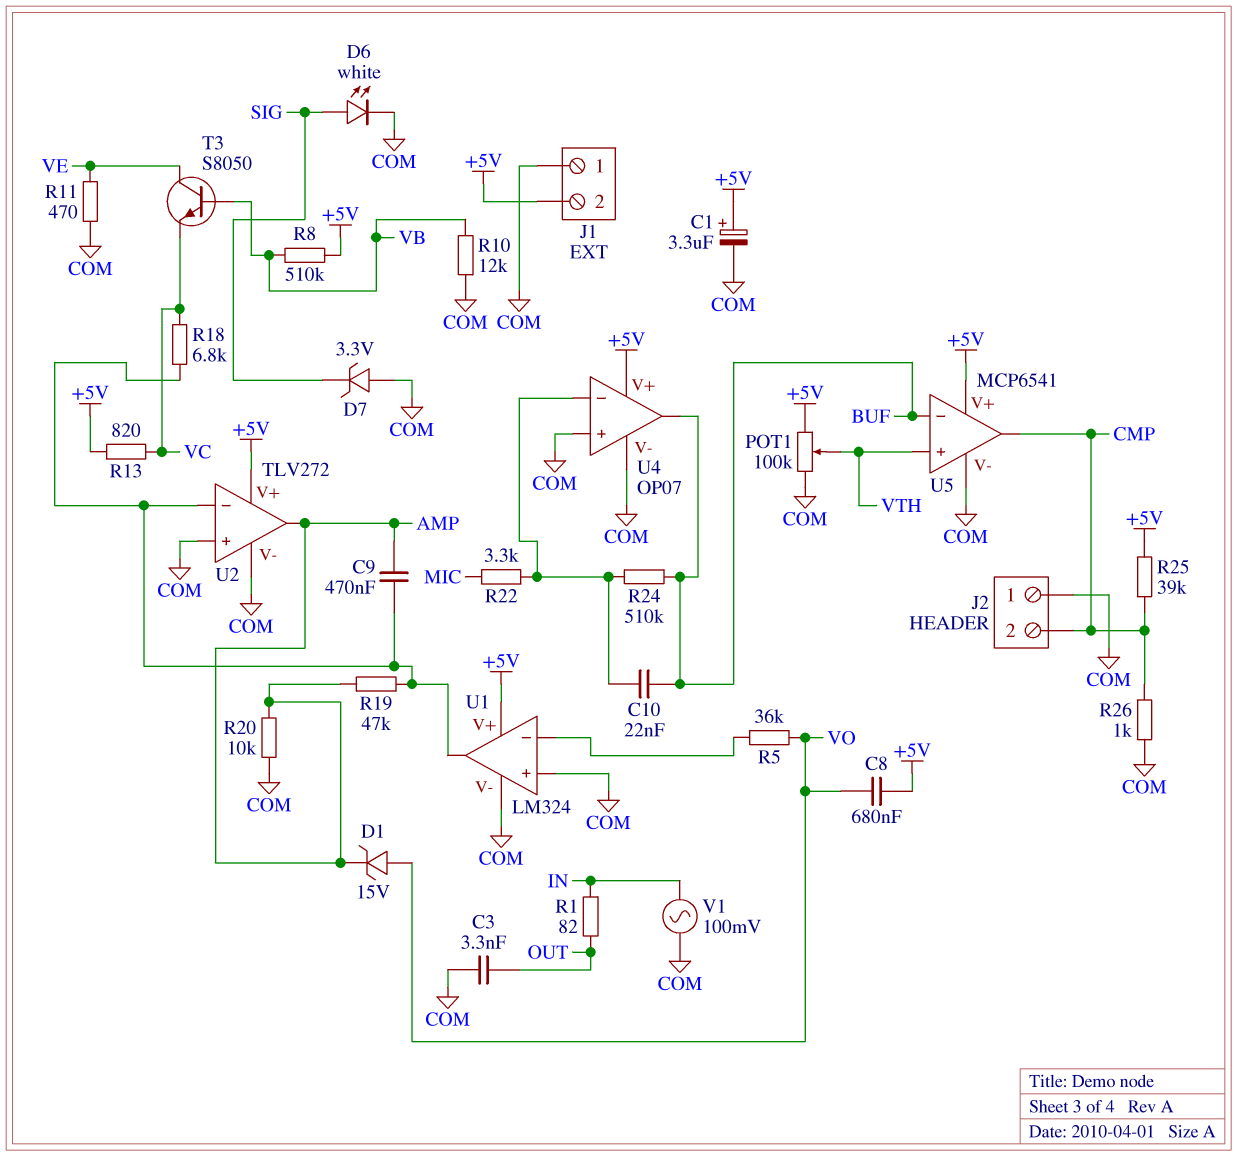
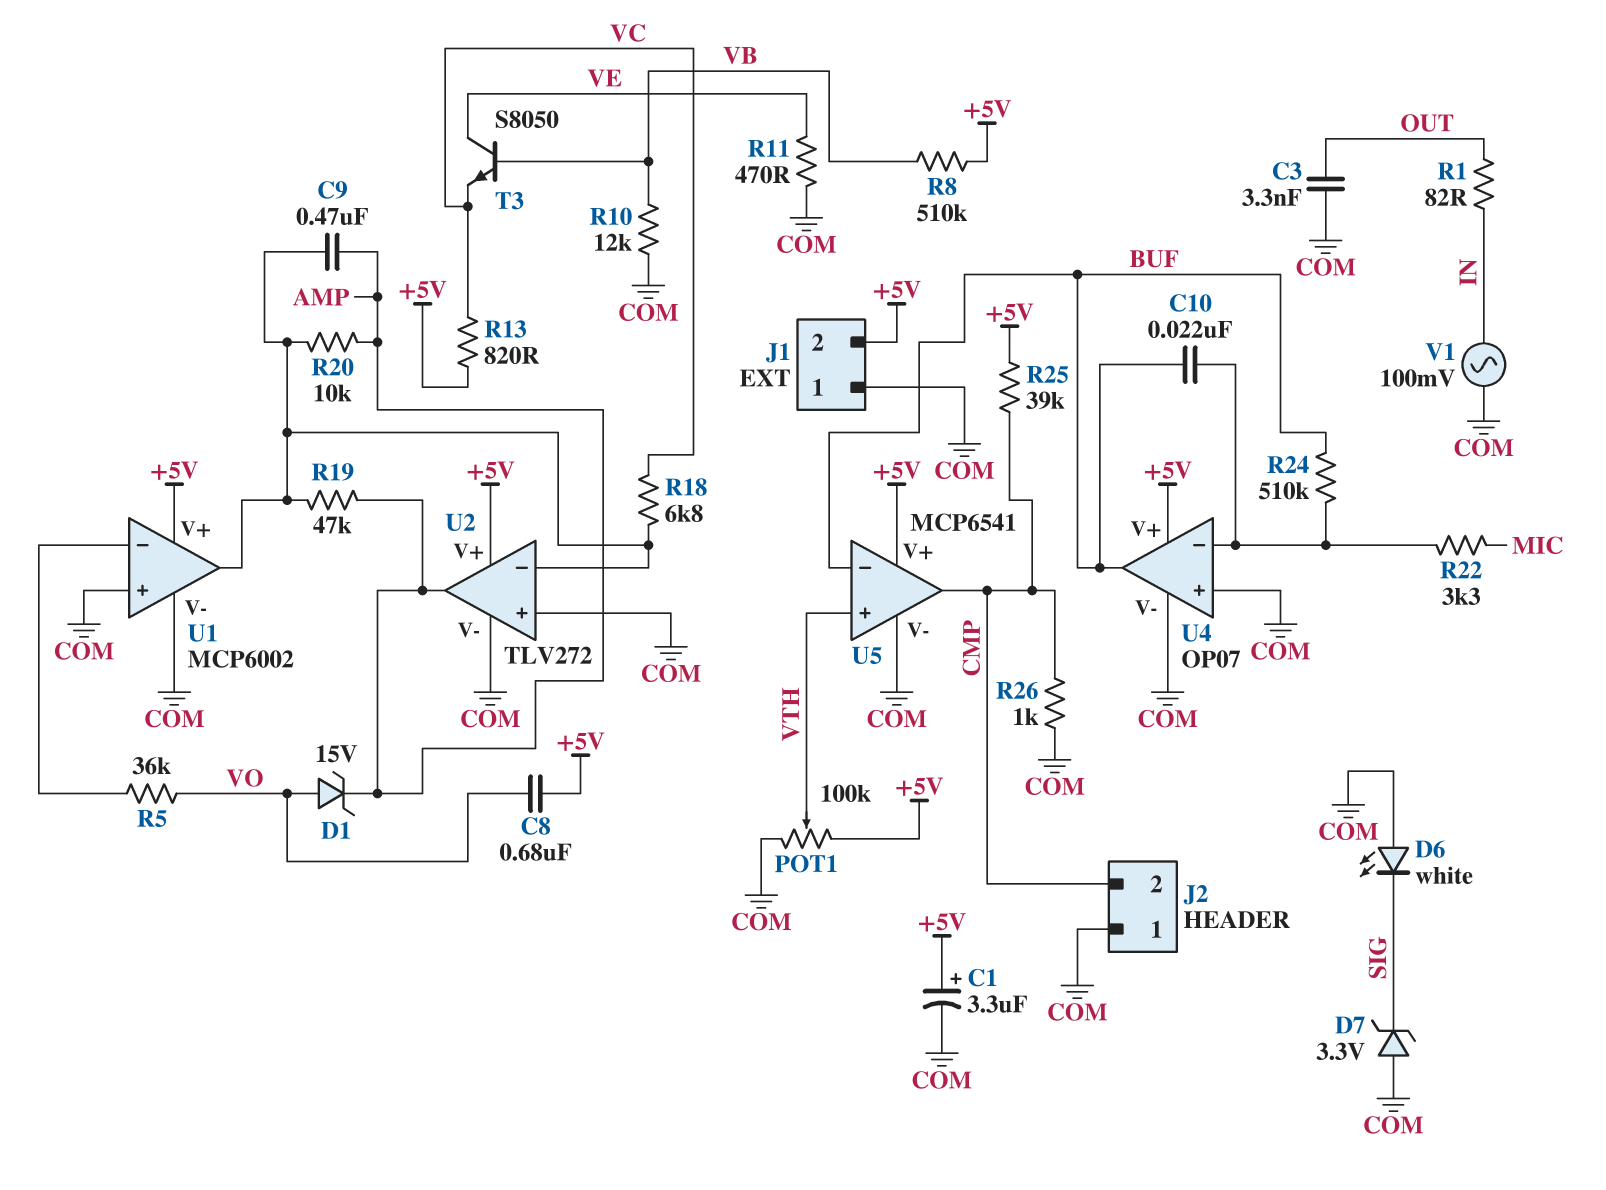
D6: LED white (A SIG, K COM) -> LED white (A COM, K SIG)
R20: 10k (AMP, COM) -> 10k (AMP, U1/out)
U1: LM324 -> MCP6002

